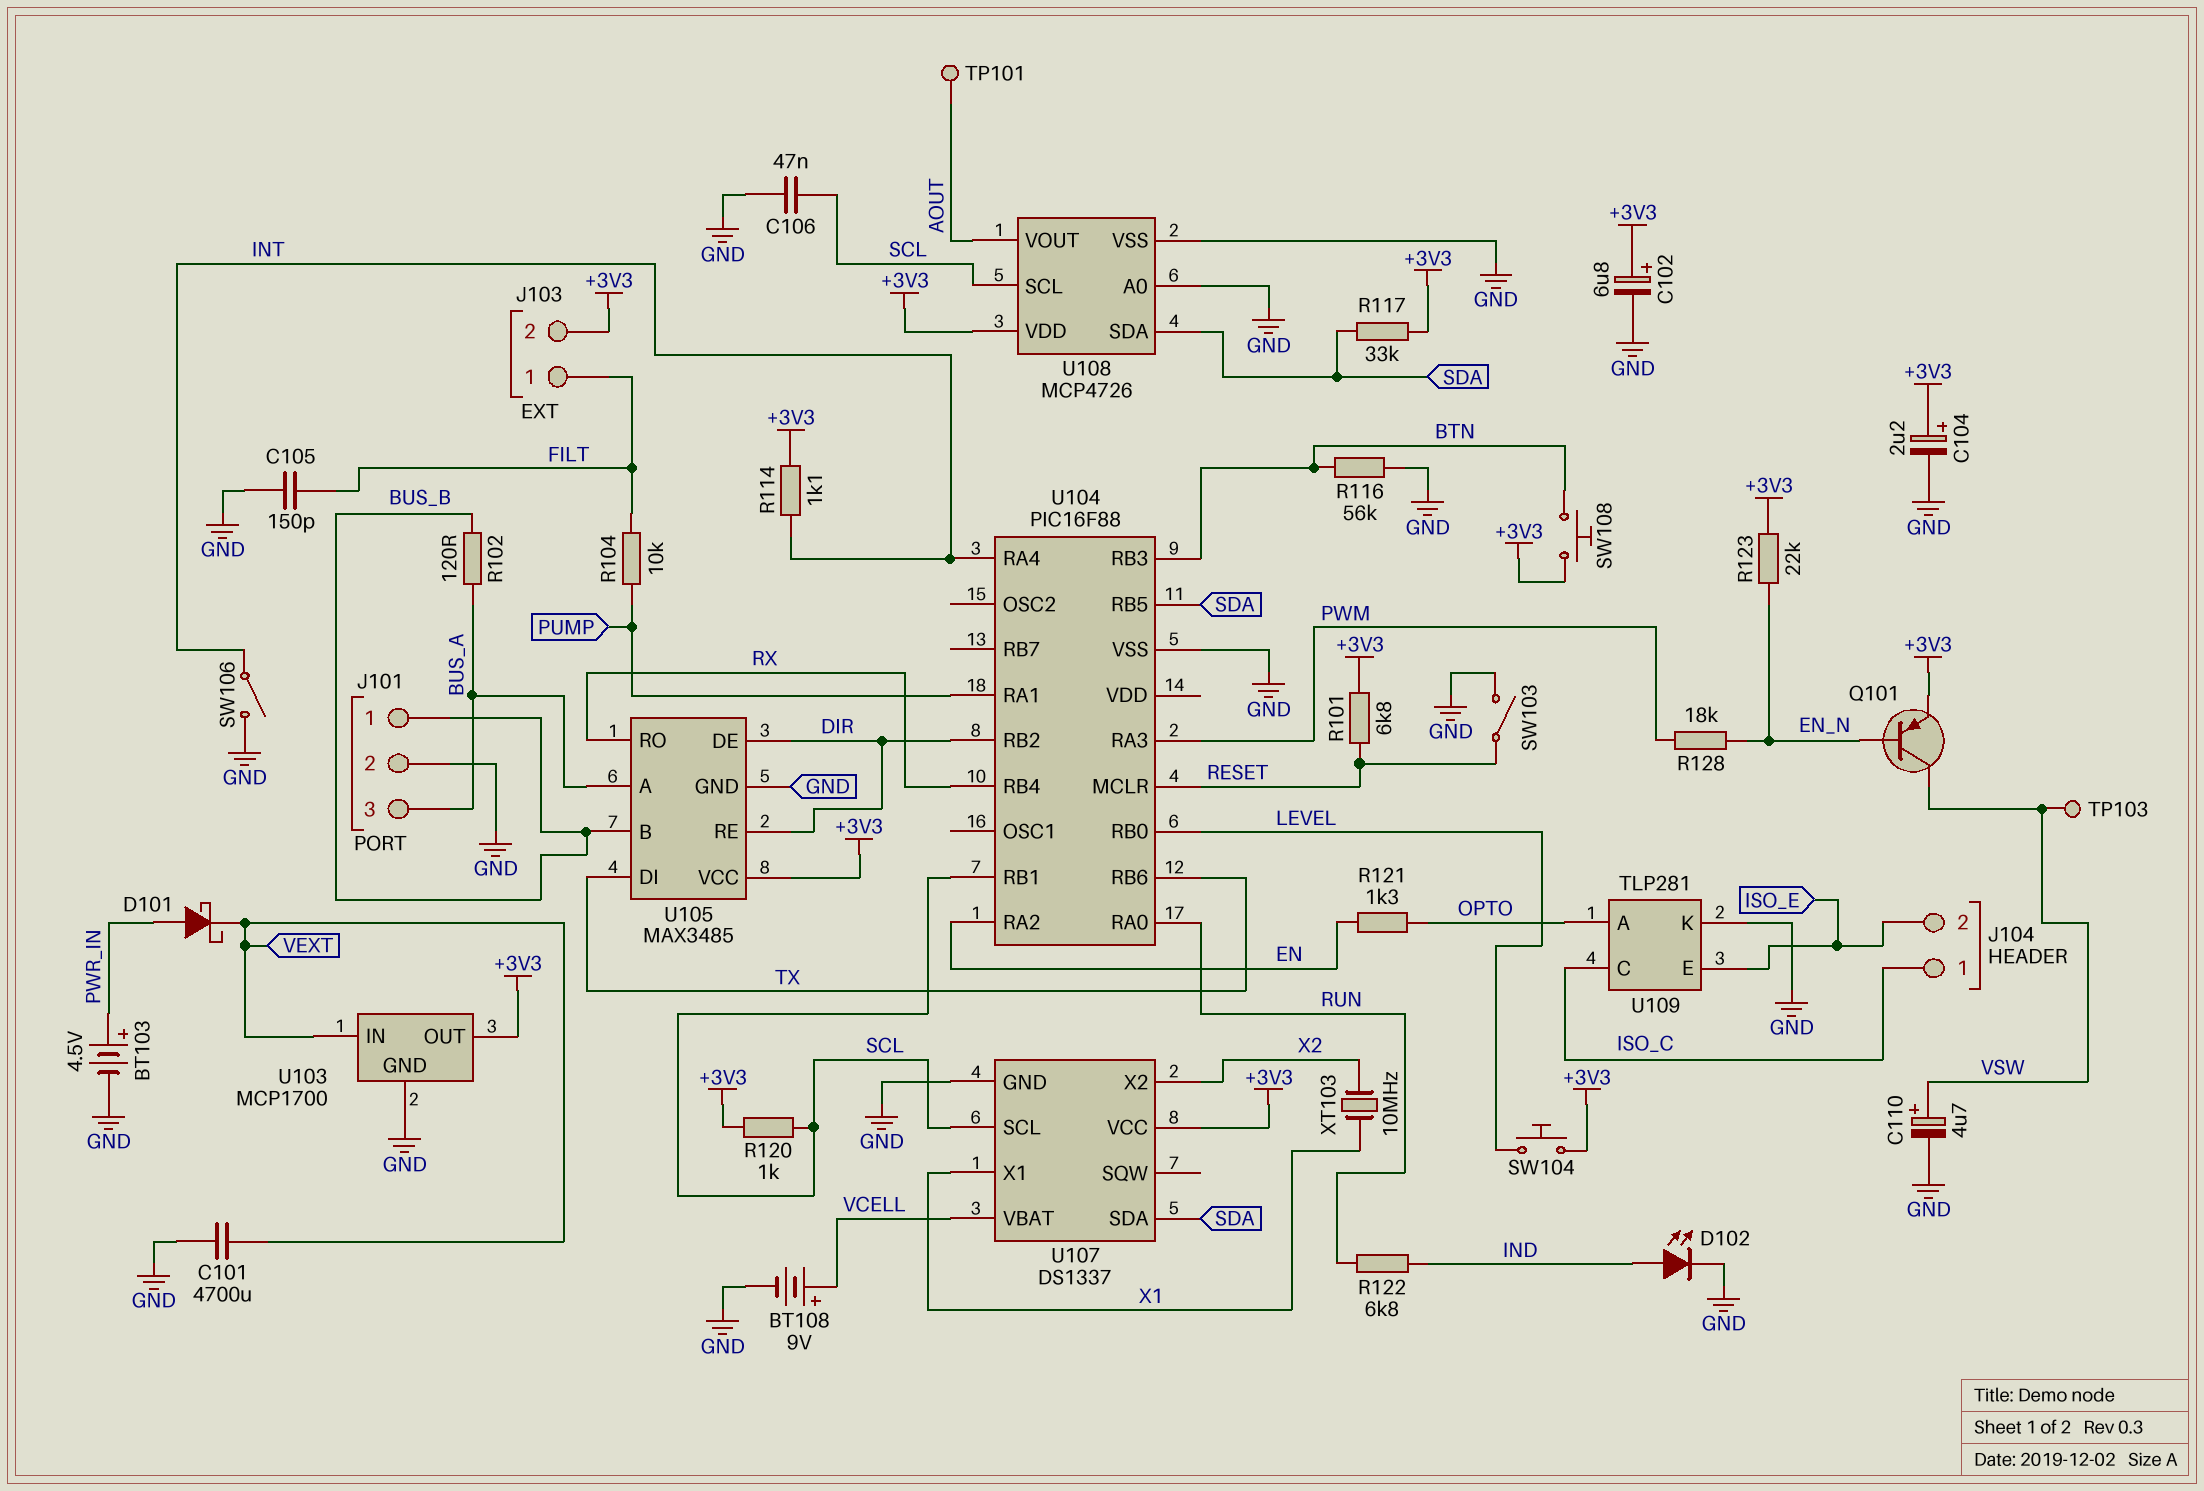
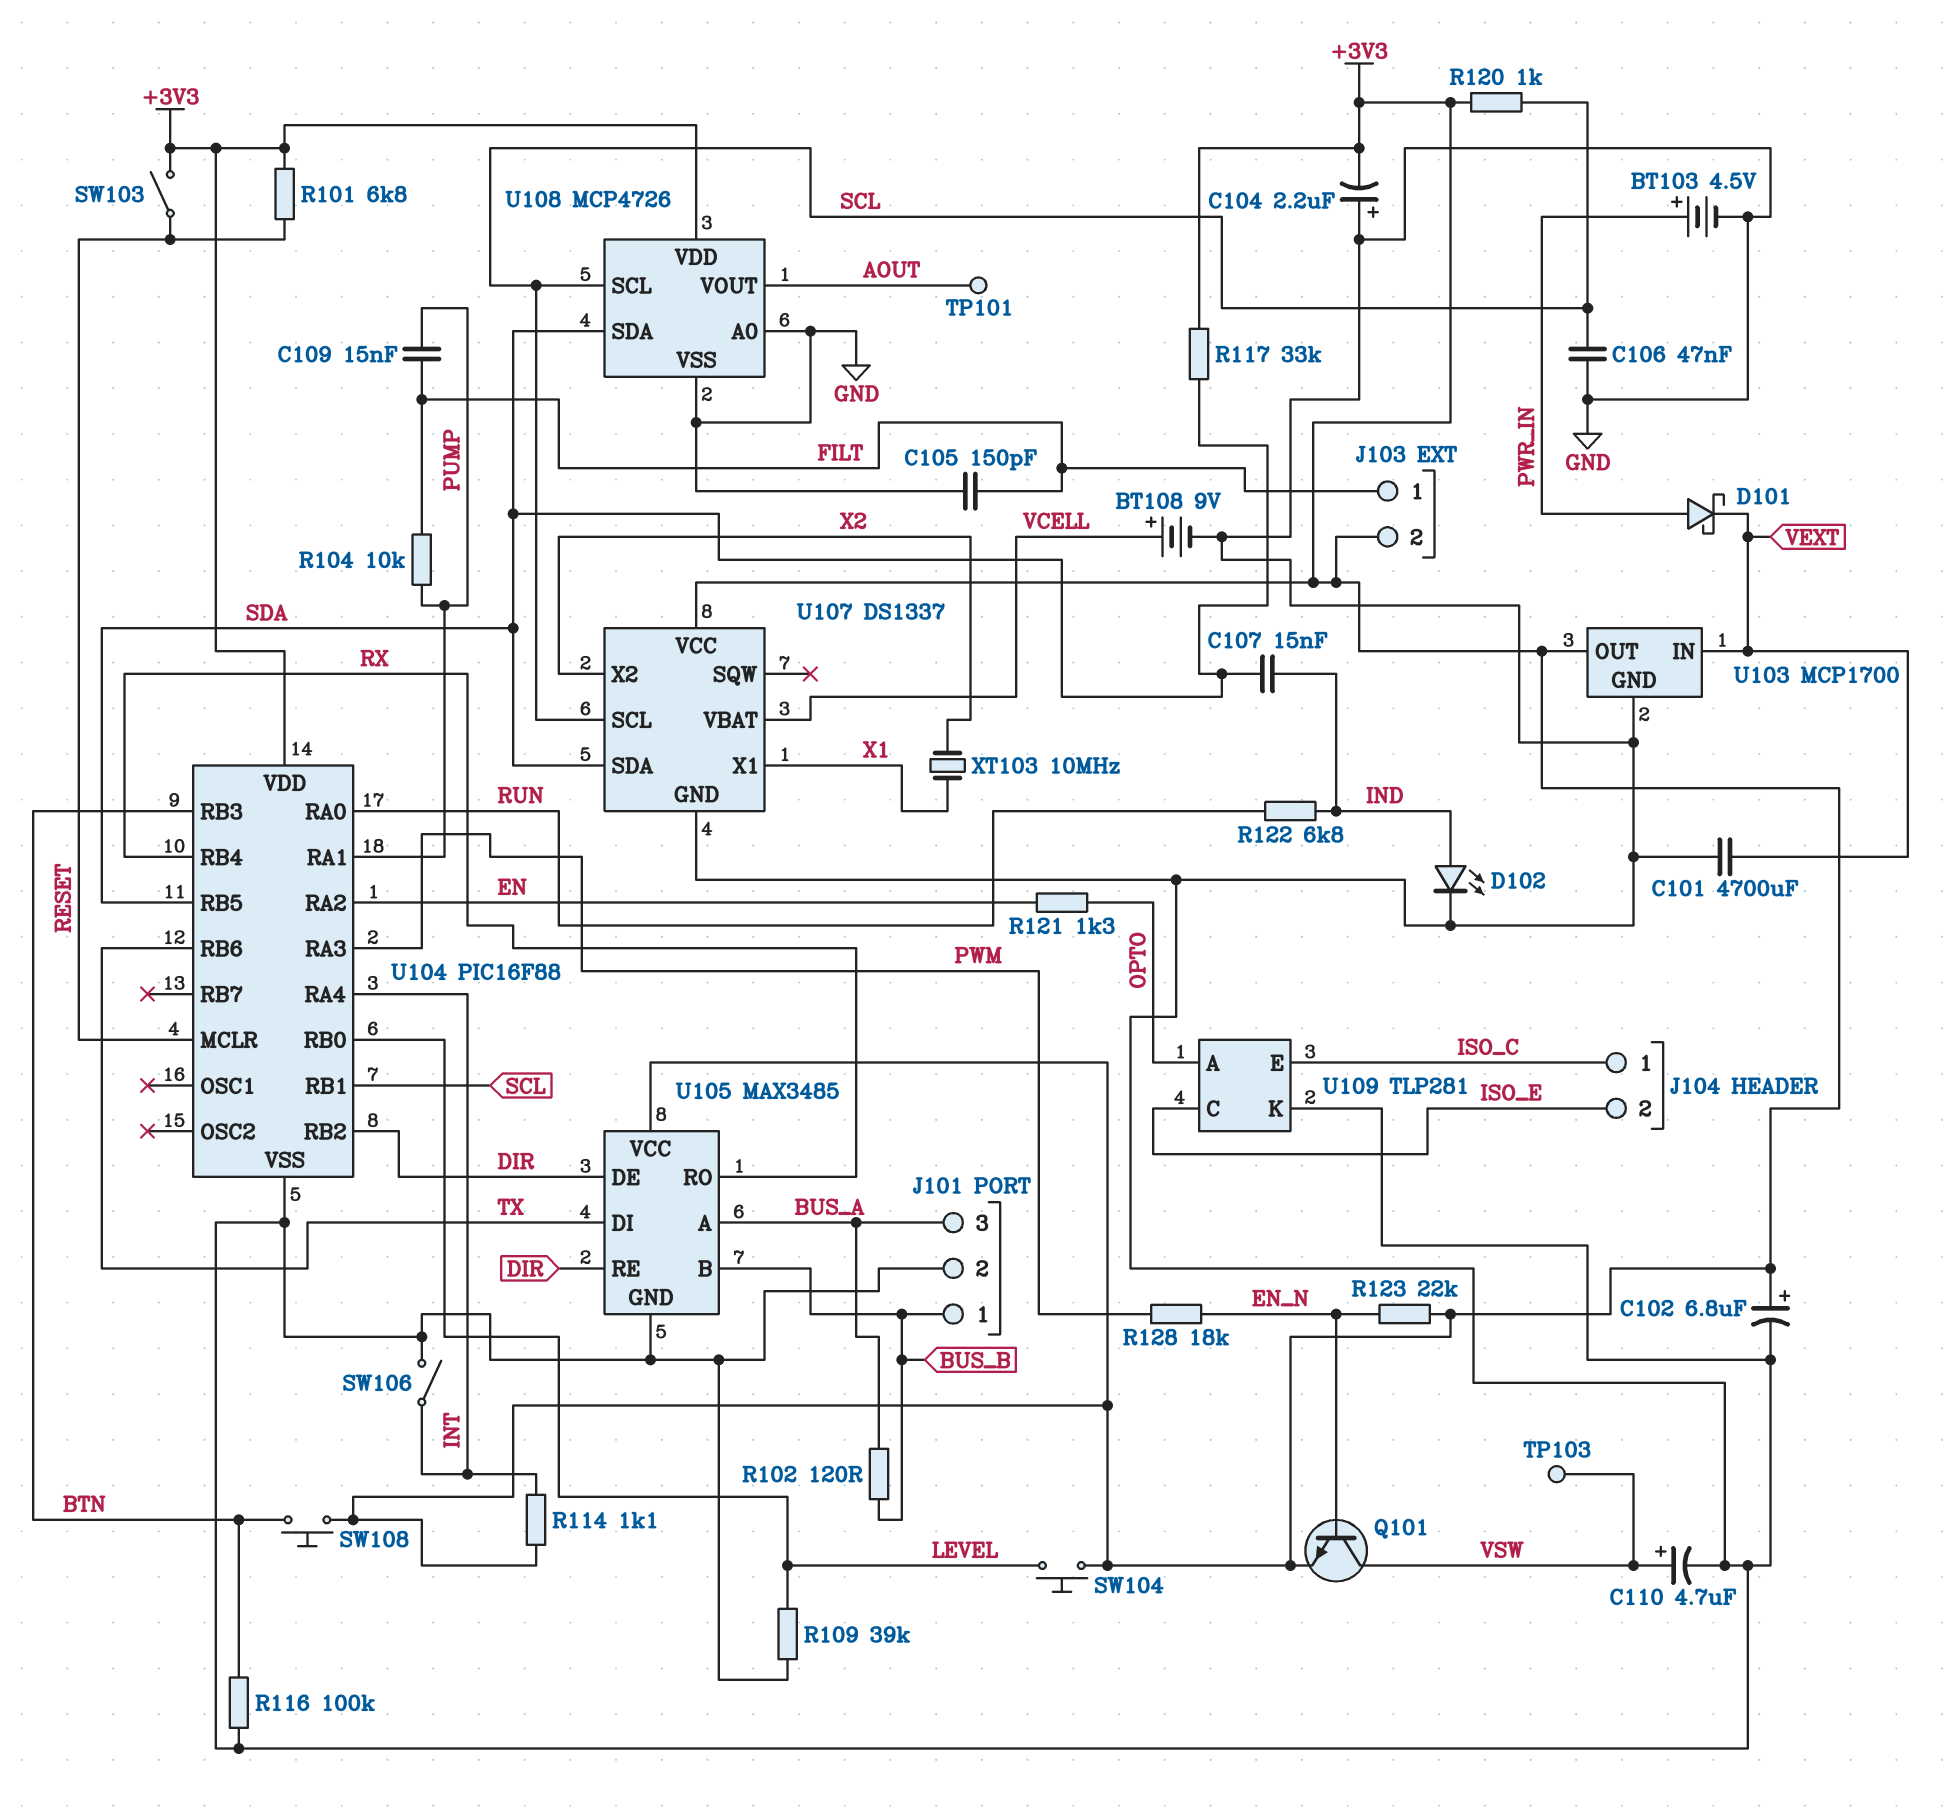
C104: 2.2uF (plus +3V3, minus GND) -> 2.2uF (plus GND, minus +3V3)
C107: none -> 15nF (IND, SDA)
C109: none -> 15nF (FILT, PUMP)
Q101: PNP (B EN_N, C VSW, E +3V3) -> NPN (B EN_N, C VSW, E +3V3)
R109: none -> 39k (GND, LEVEL)
R116: 56k (BTN, GND) -> 100k (BTN, GND)
SW103: switch (GND, RESET) -> switch (+3V3, RESET)
U104 pin VDD: none -> +3V3
U109 pin C: ISO_C -> ISO_E
U109 pin E: ISO_E -> ISO_C

